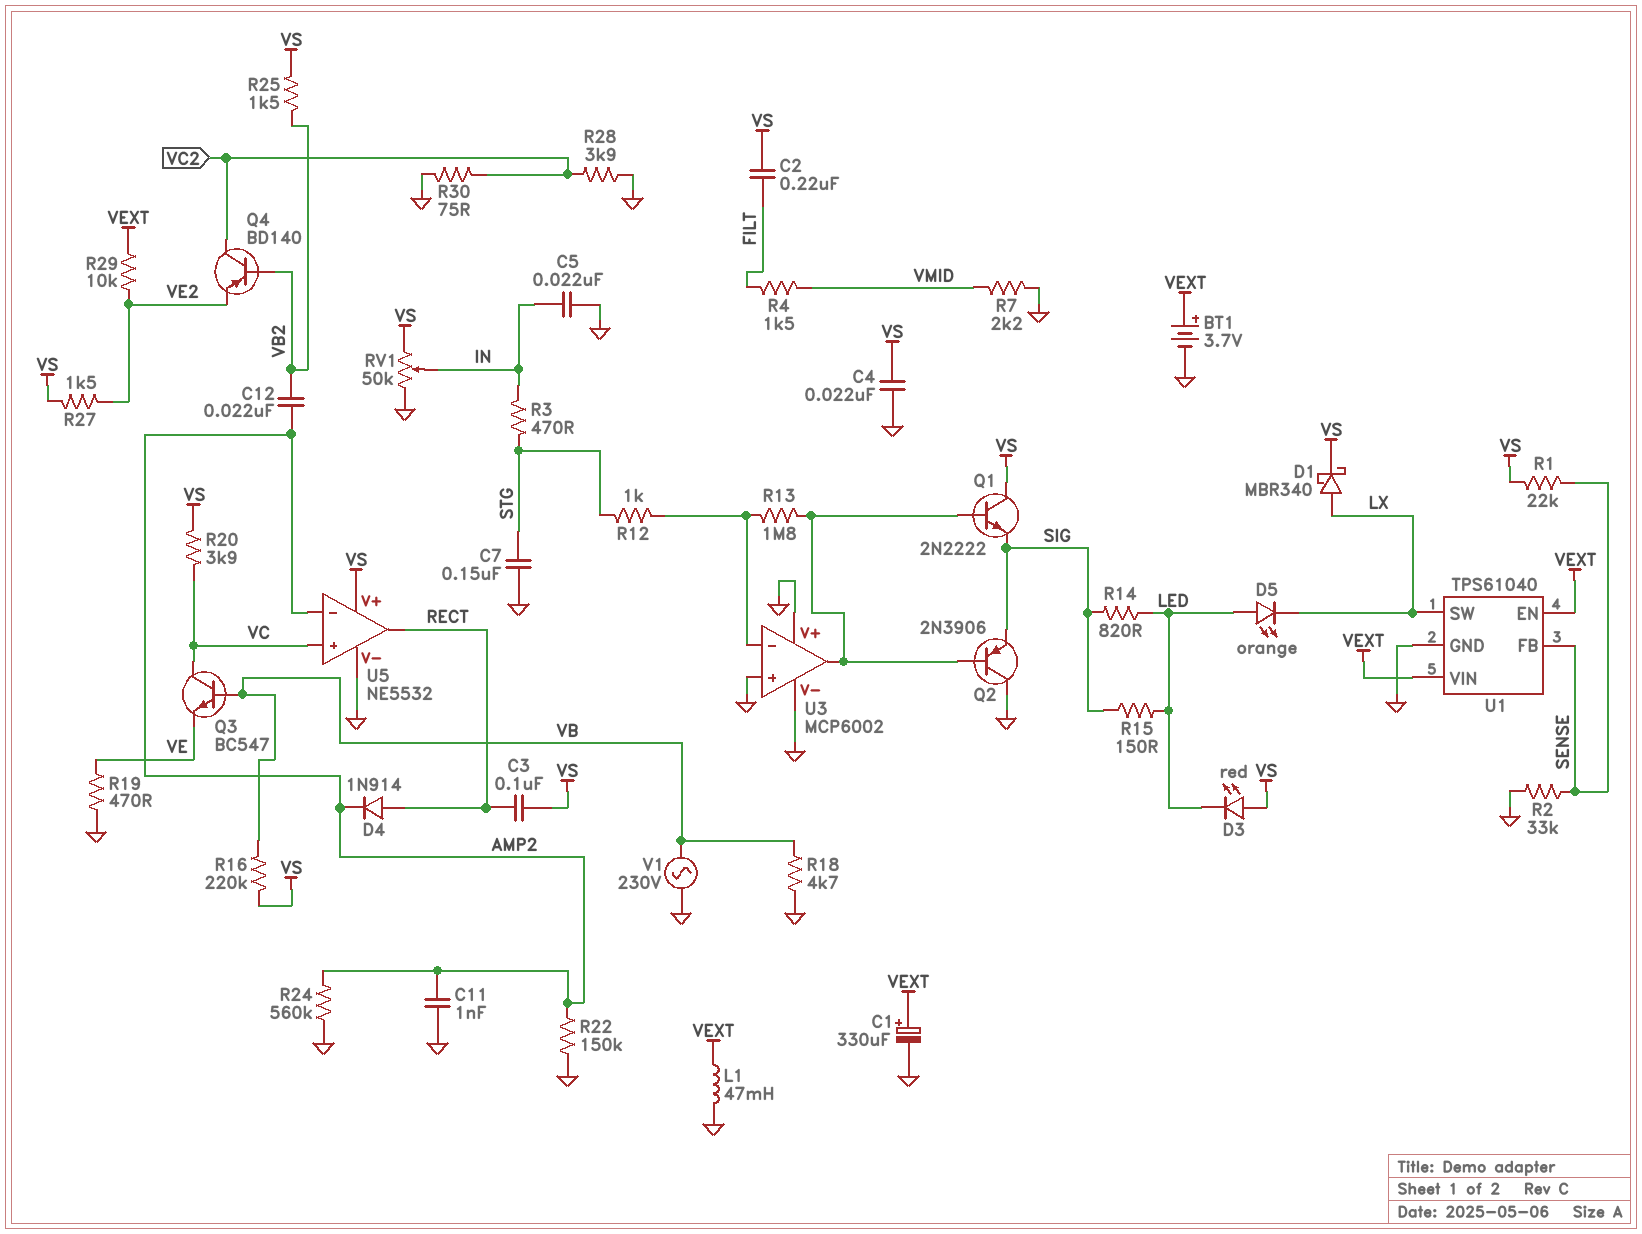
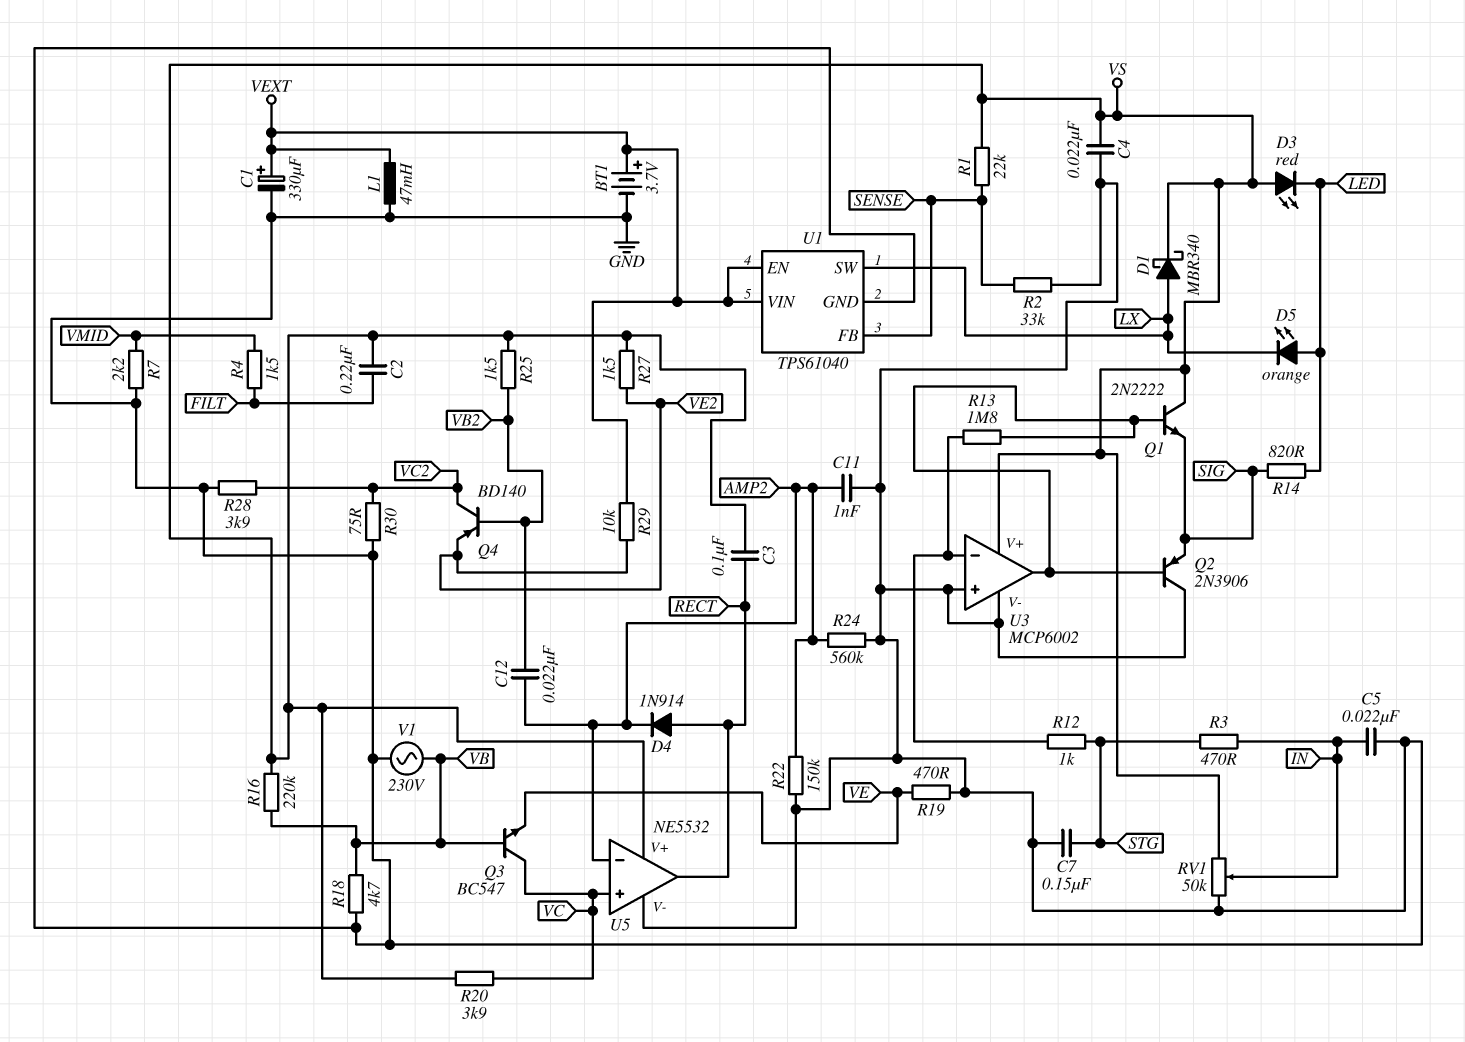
R15: 150 (LED, SIG) -> none
U3 pin V+: GND -> VS

